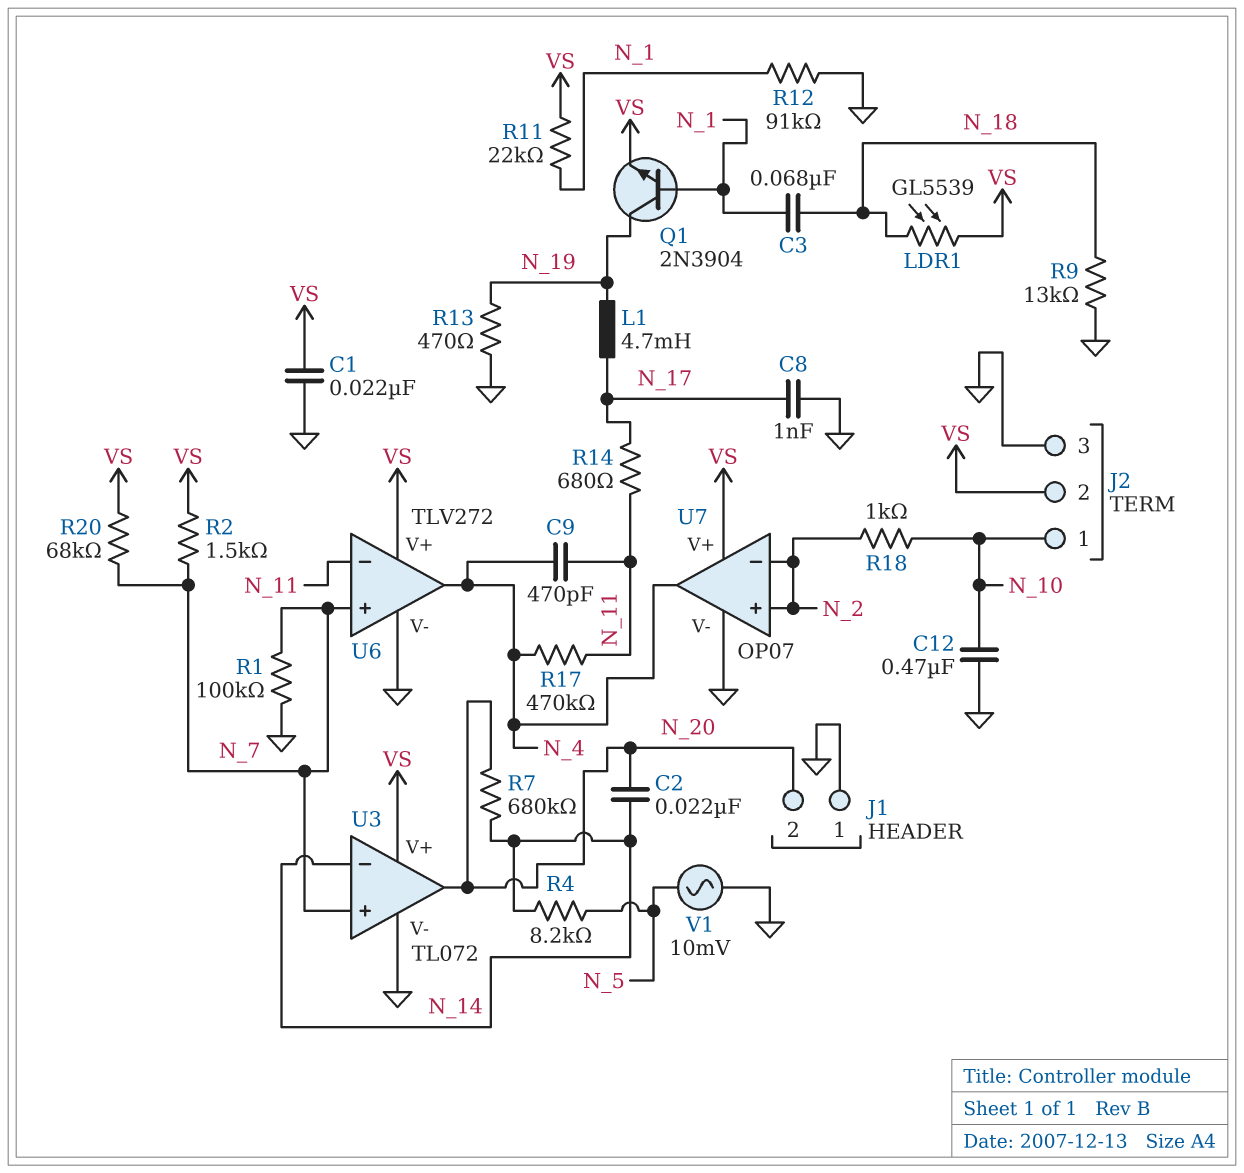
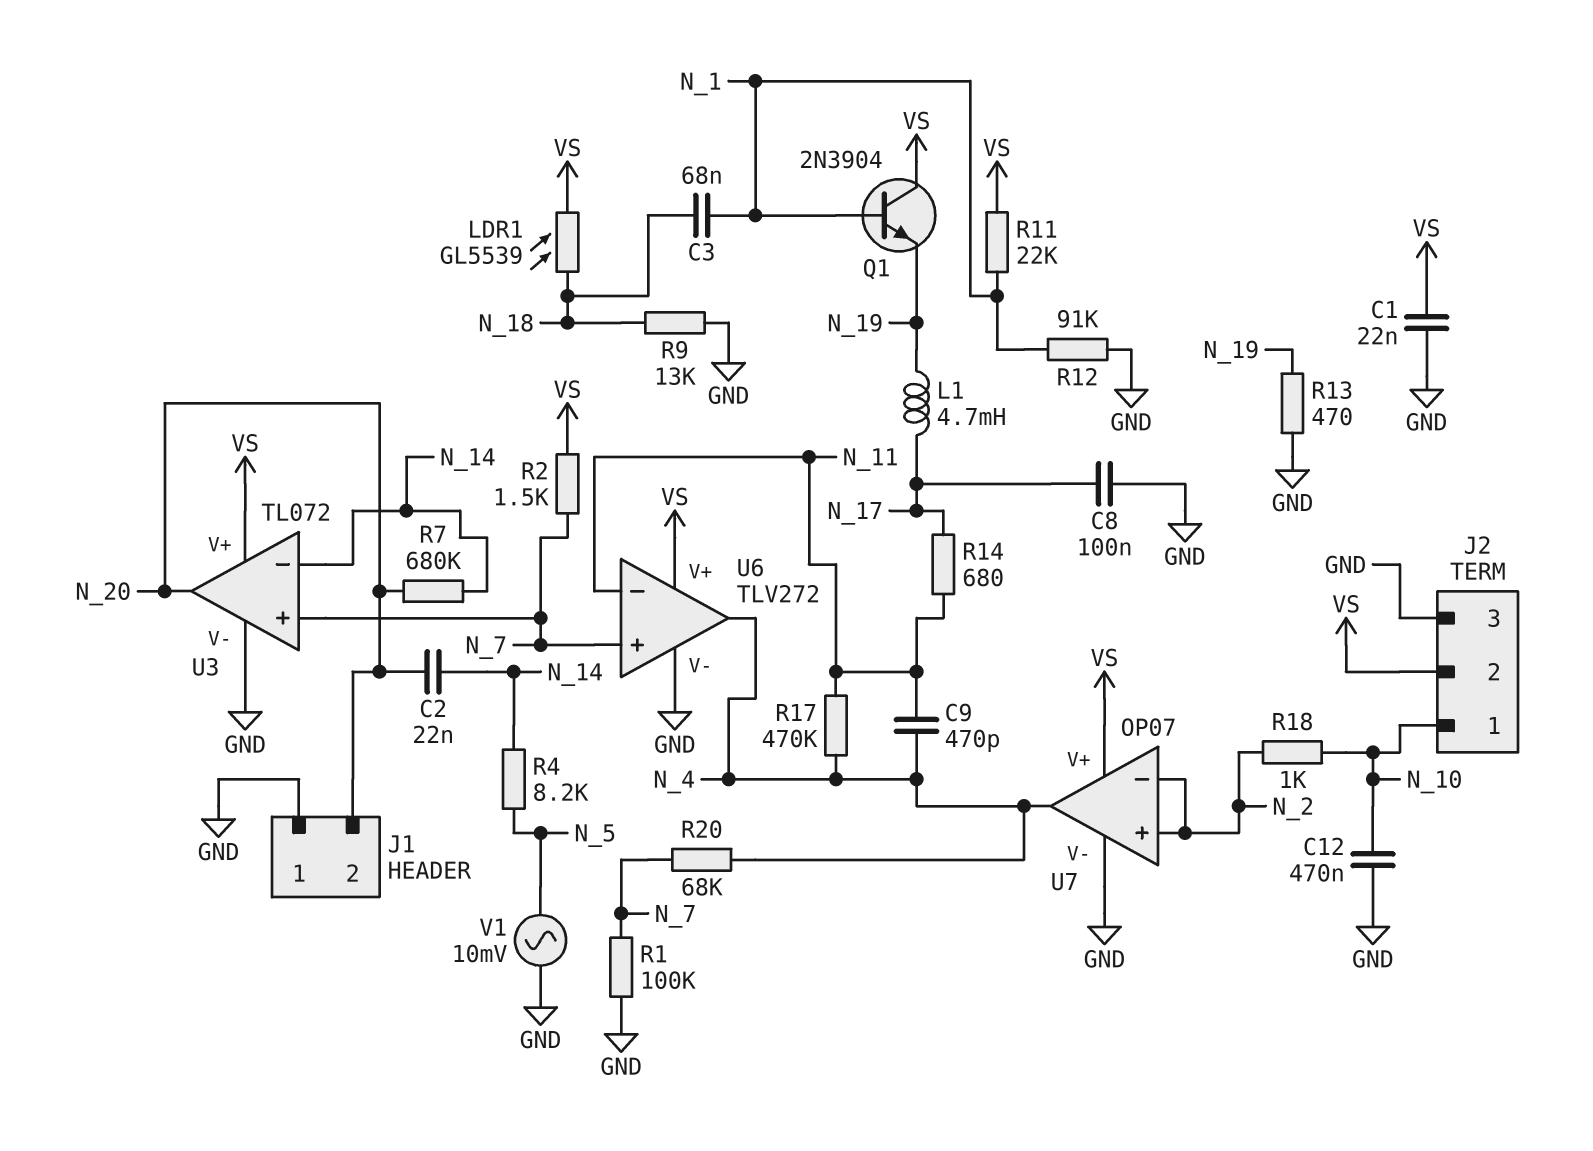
C8: 1nF (GND, N_17) -> 100nF (GND, N_17)
Q1: NPN 2N3904 (B N_1, C N_19, E VS) -> NPN 2N3904 (B N_1, C VS, E N_19)
R20: 68k (N_7, VS) -> 68k (N_4, N_7)

